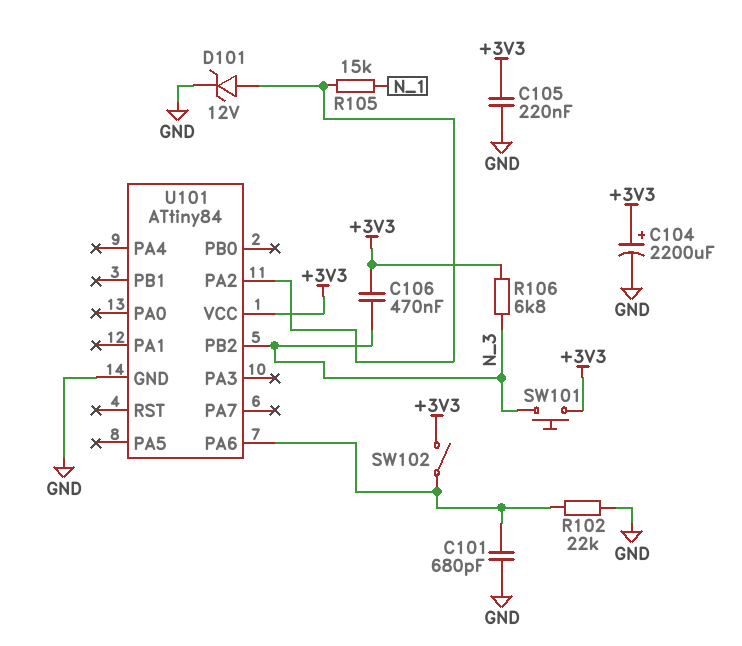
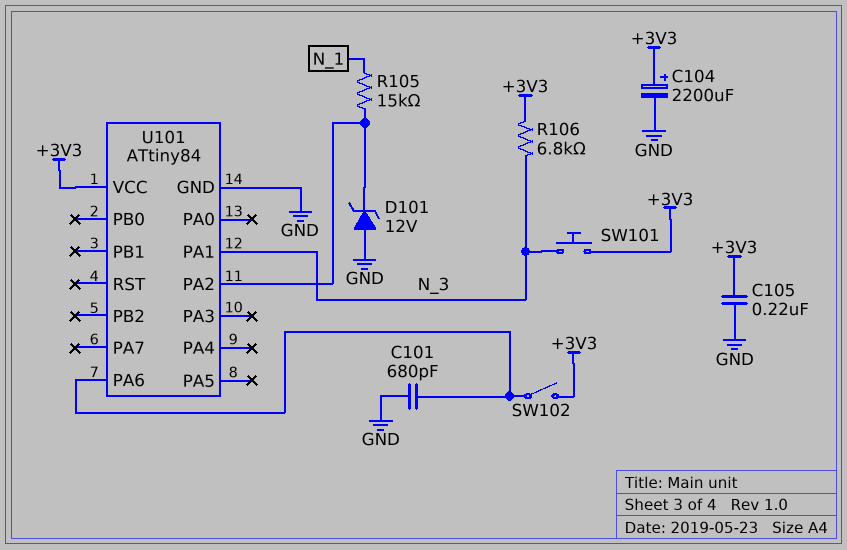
C106: 470nF (+3V3, N_3) -> none
D101: zener 12V (A U101/PA2, K GND) -> zener 12V (A GND, K U101/PA2)
R102: 22k (GND, U101/PA6) -> none
U101 pin PA1: none -> N_3
U101 pin PB2: N_3 -> none

